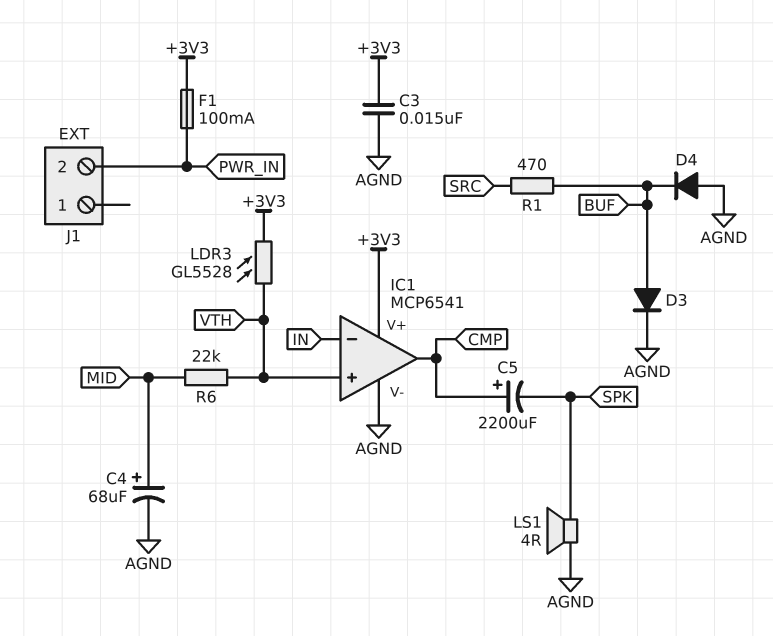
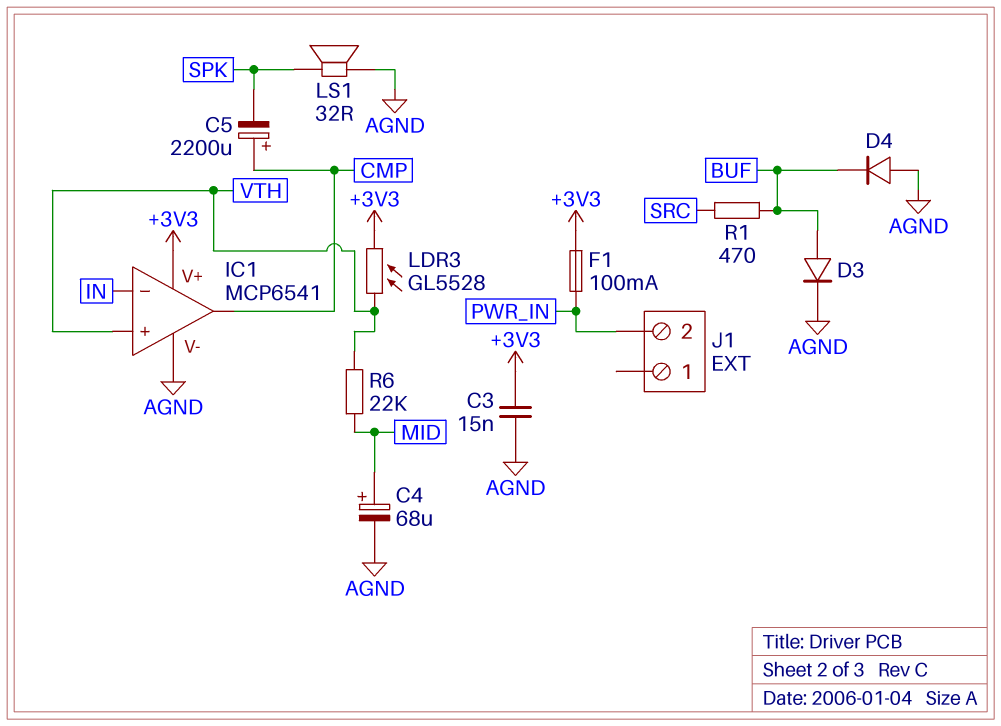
LS1: speaker 4R (AGND, SPK) -> speaker 32R (AGND, SPK)

